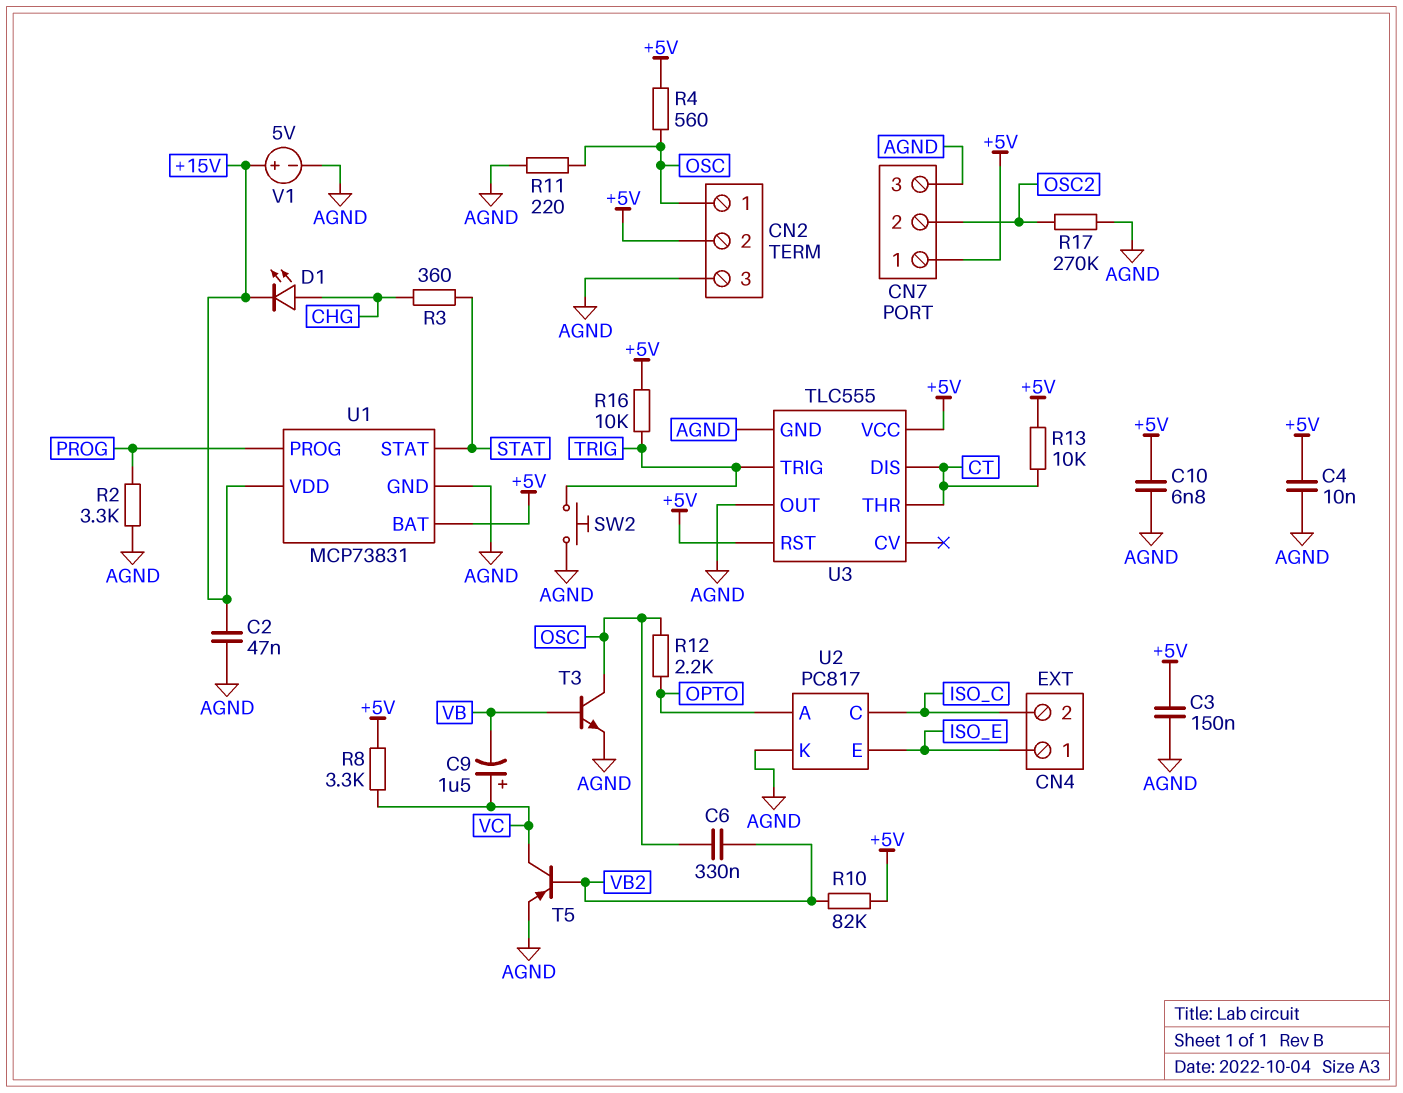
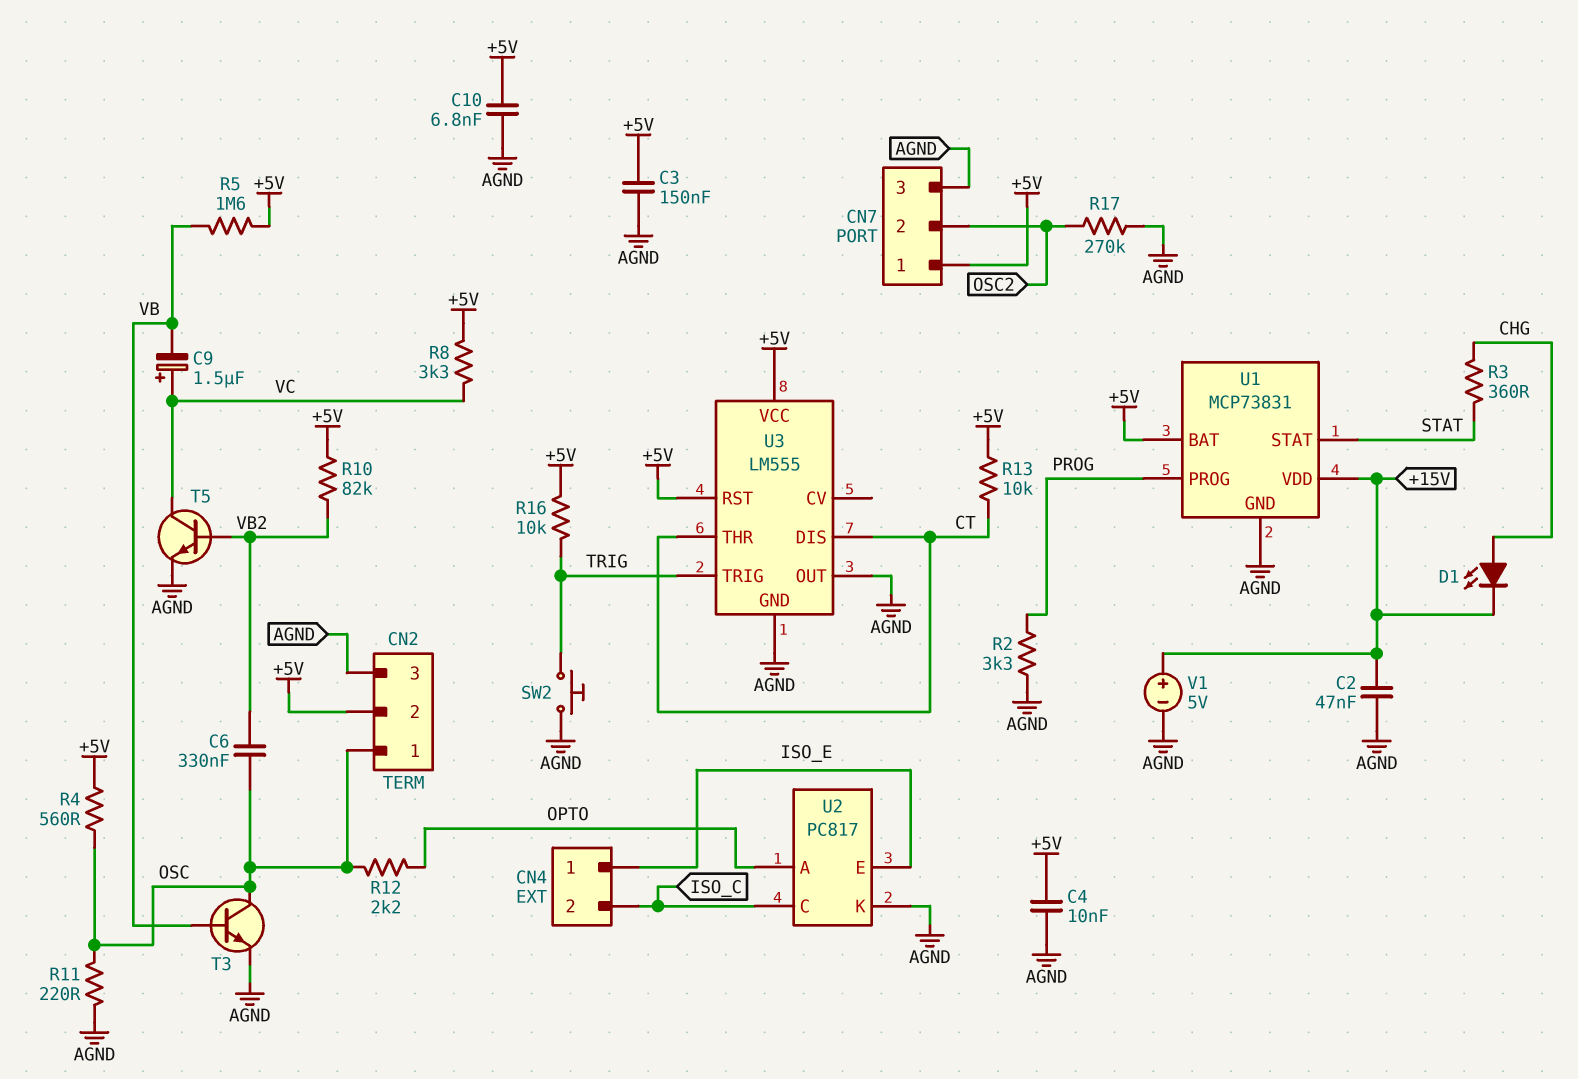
R5: none -> 1.6M (+5V, VB)
T5: PNP (B VB2, C VC, E AGND) -> NPN (B VB2, C VC, E AGND)
U3: TLC555 -> LM555

